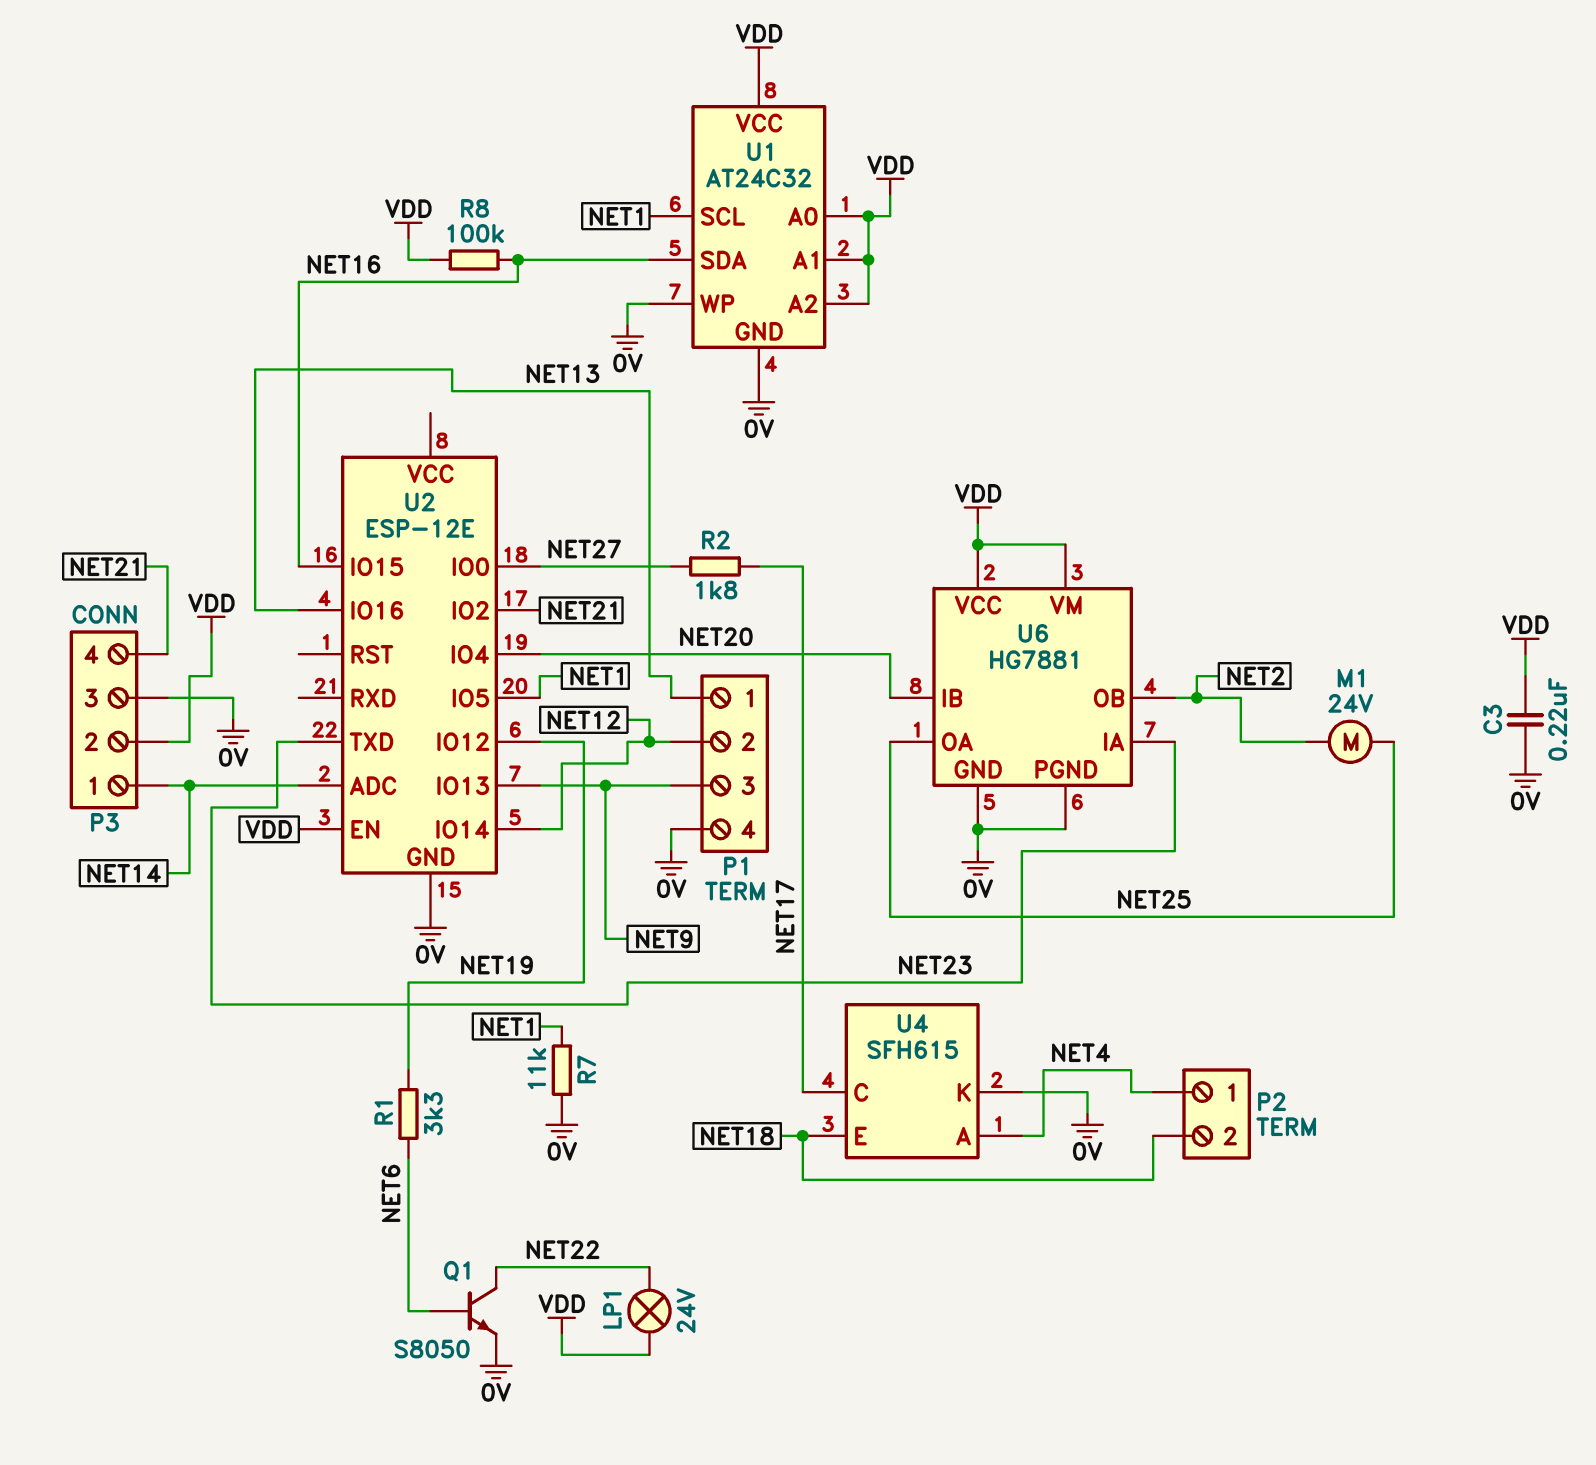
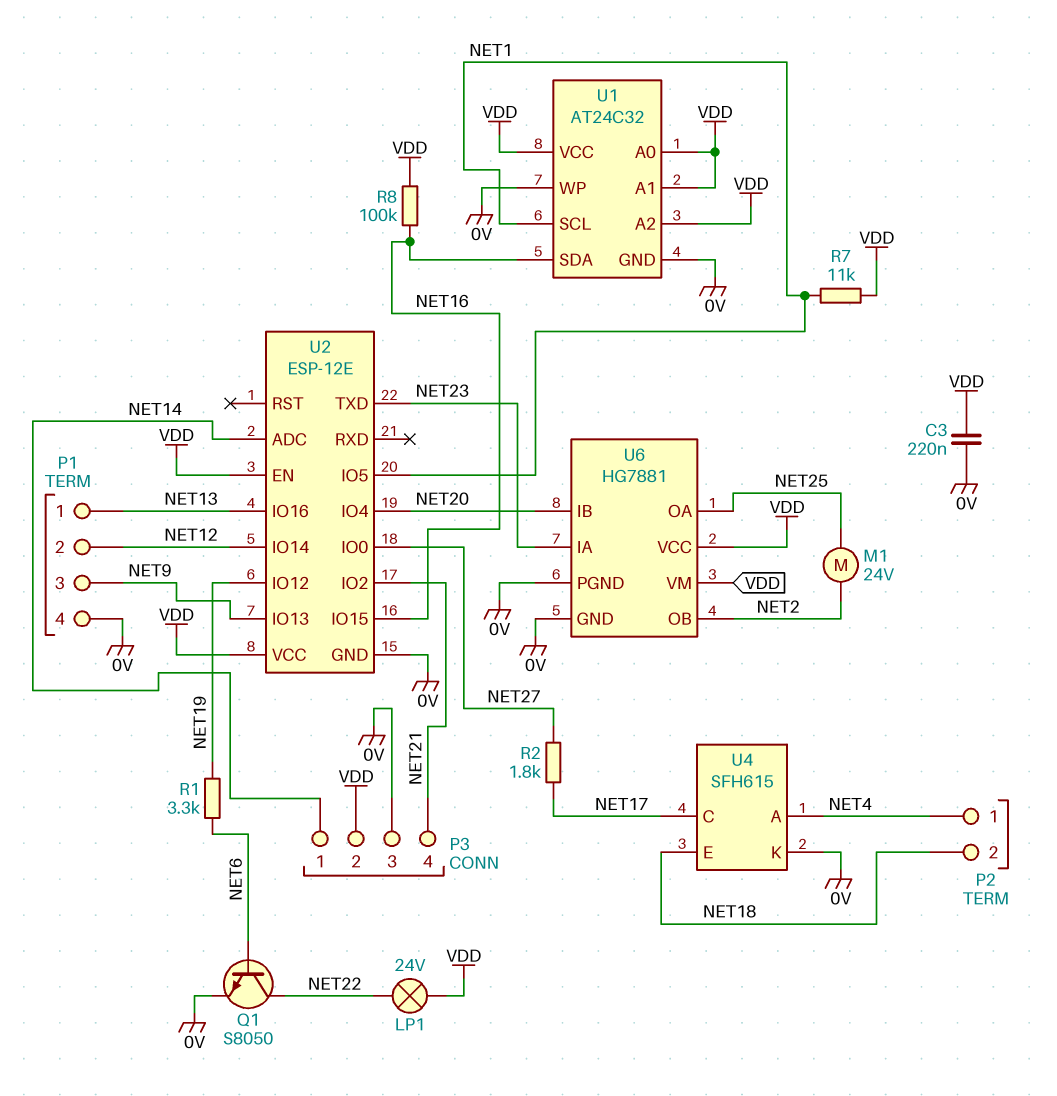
R7: 11k (0V, NET1) -> 11k (NET1, VDD)
U2 pin VCC: none -> VDD

